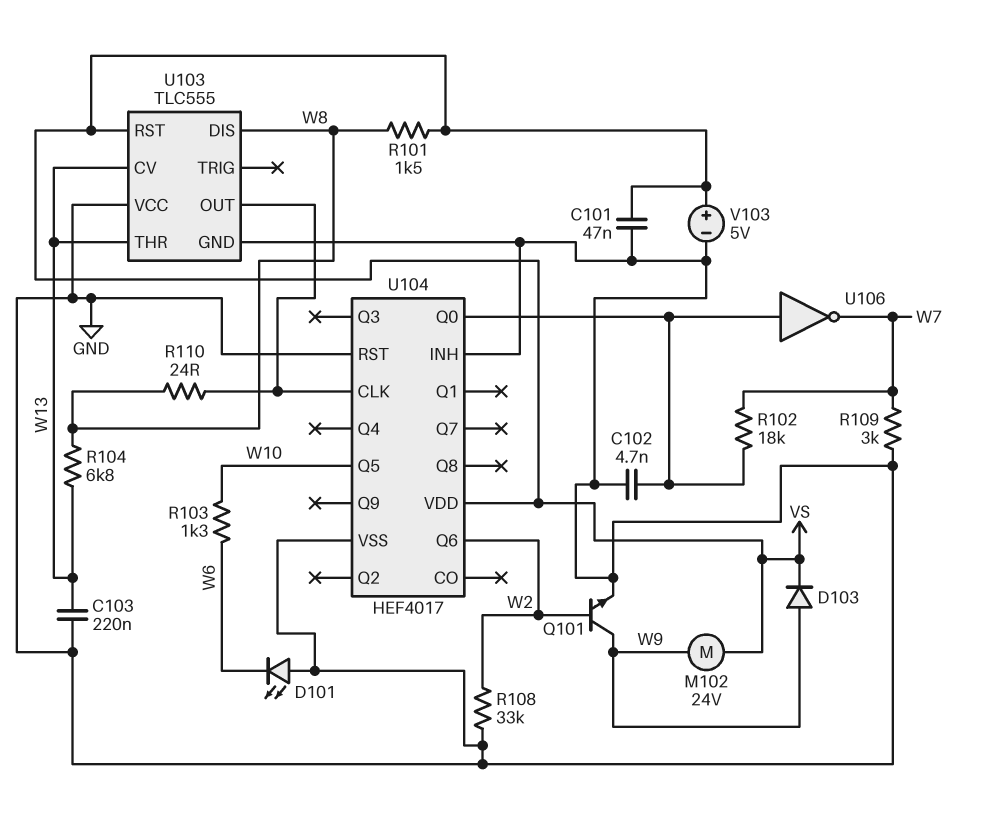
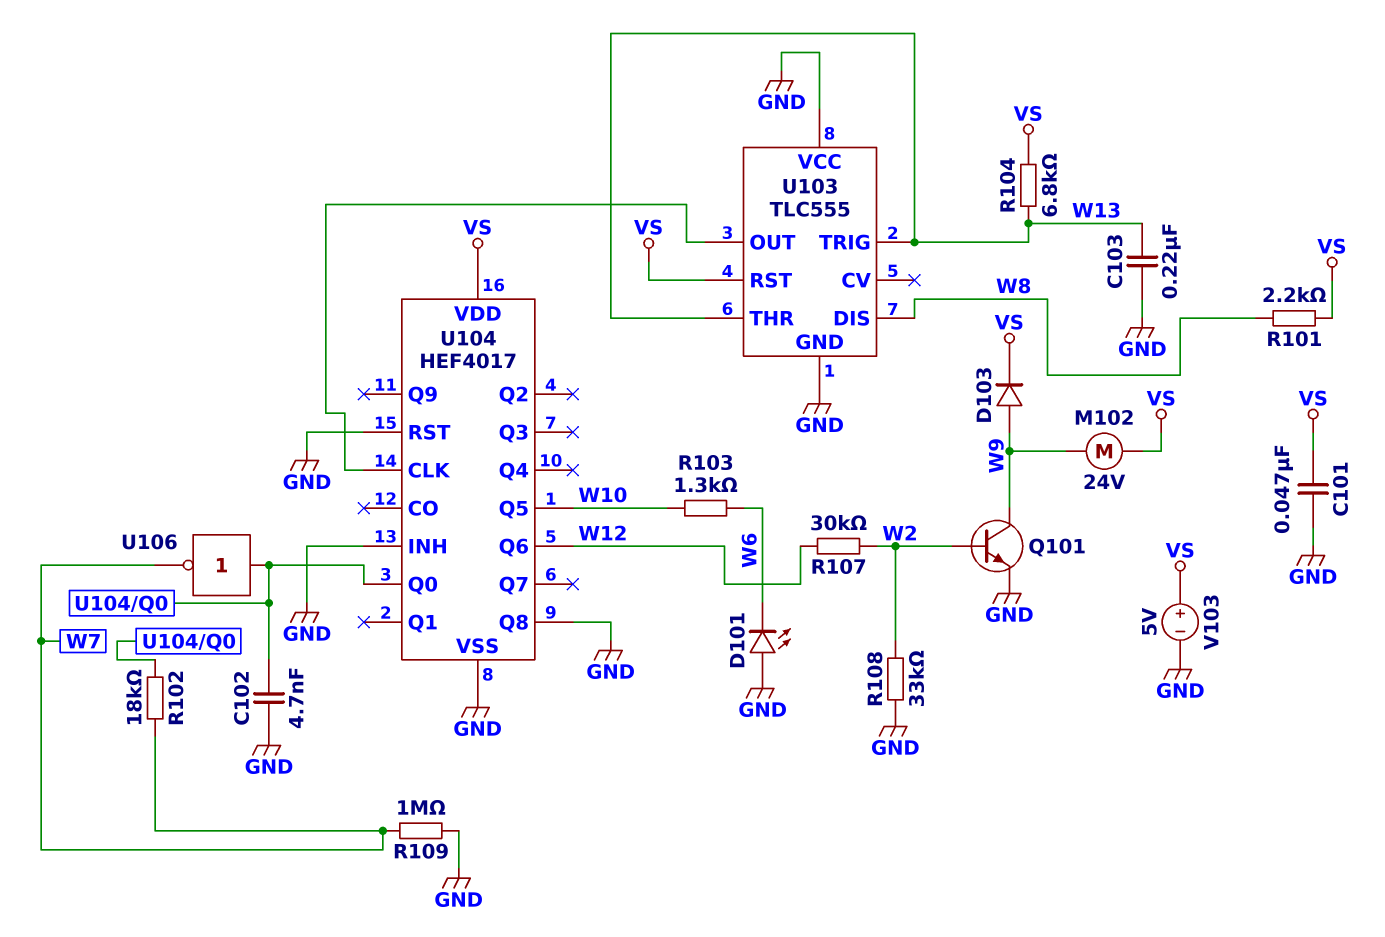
R101: 1.5k (VS, W8) -> 2.2k (VS, W8)
R104: 6.8k (W8, W13) -> 6.8k (VS, W13)
R107: none -> 30k (W2, W12)
R109: 3k (GND, W7) -> 1M (GND, W7)
R110: 24 (U103/OUT, W8) -> none
U103 pin CV: W13 -> none
U103 pin TRIG: none -> W13
U104 pin Q6: W2 -> W12
U104 pin Q8: none -> GND

